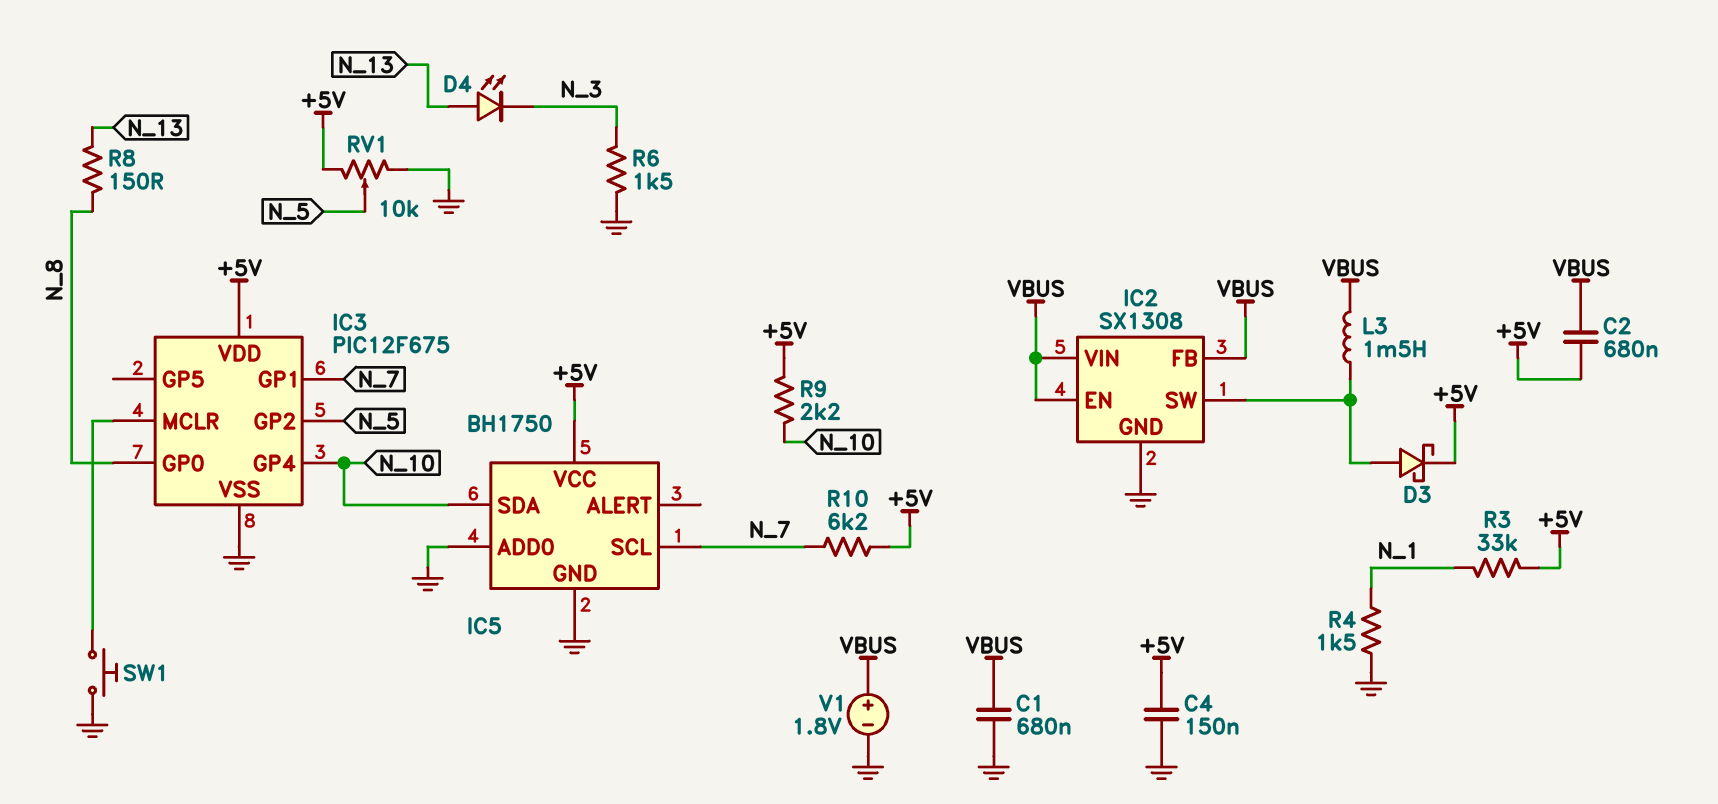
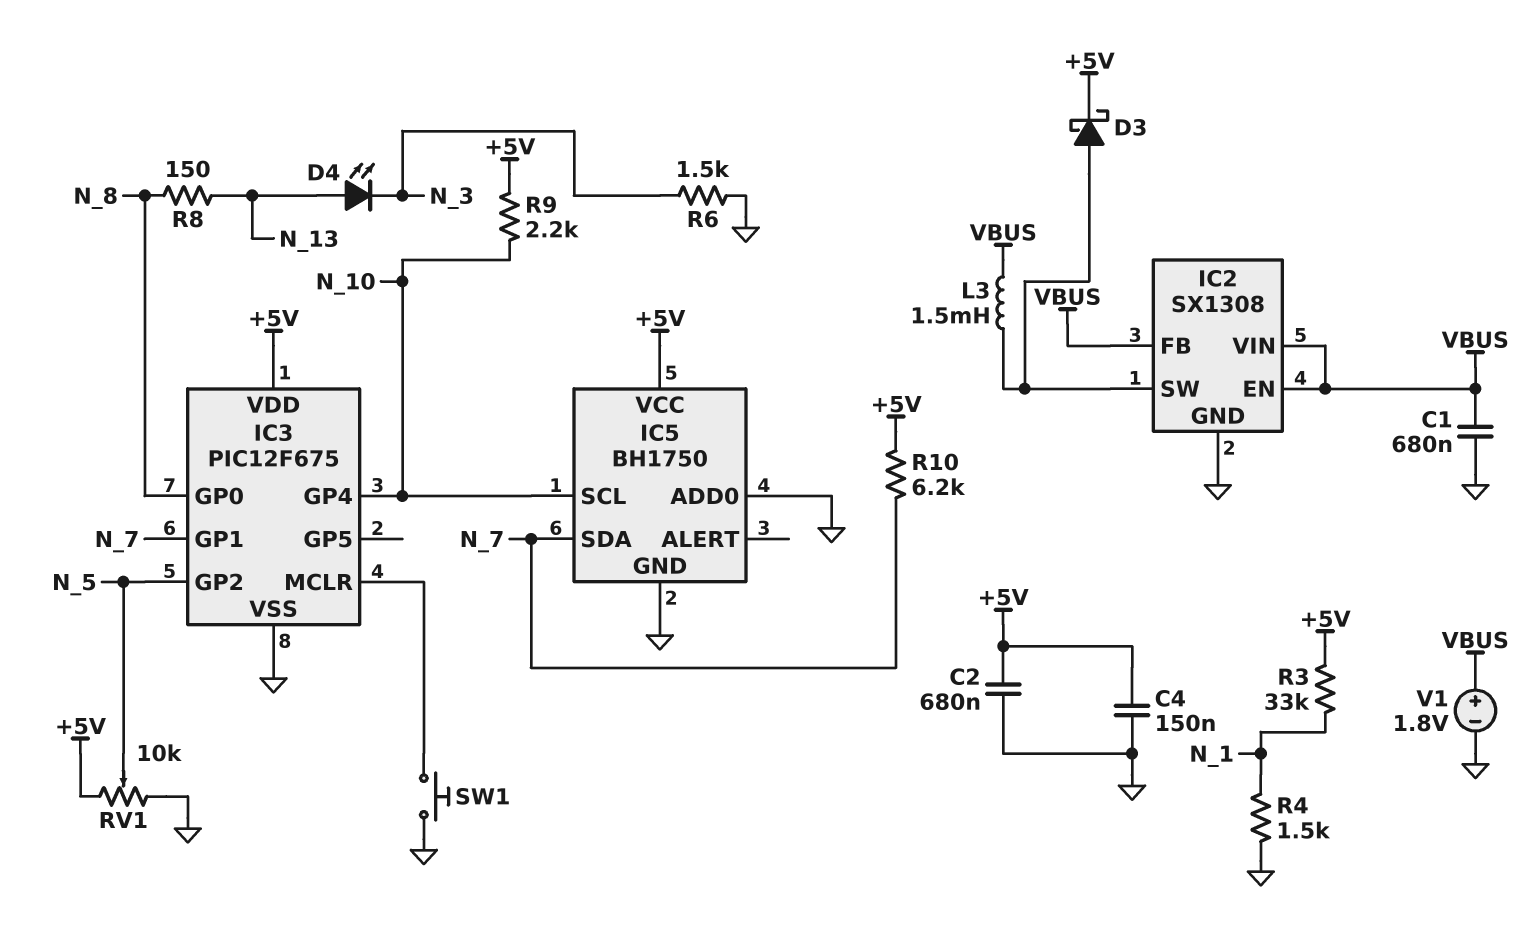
C2: 680nF (+5V, VBUS) -> 680nF (+5V, GND)
IC5 pin SCL: N_7 -> N_10
IC5 pin SDA: N_10 -> N_7

